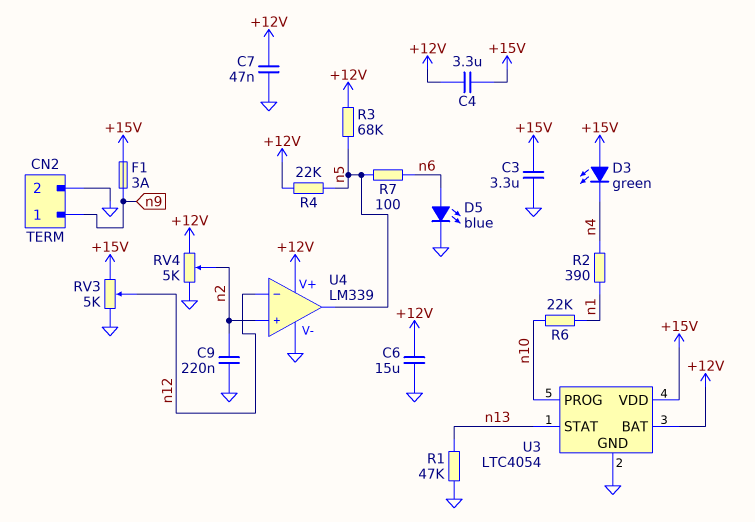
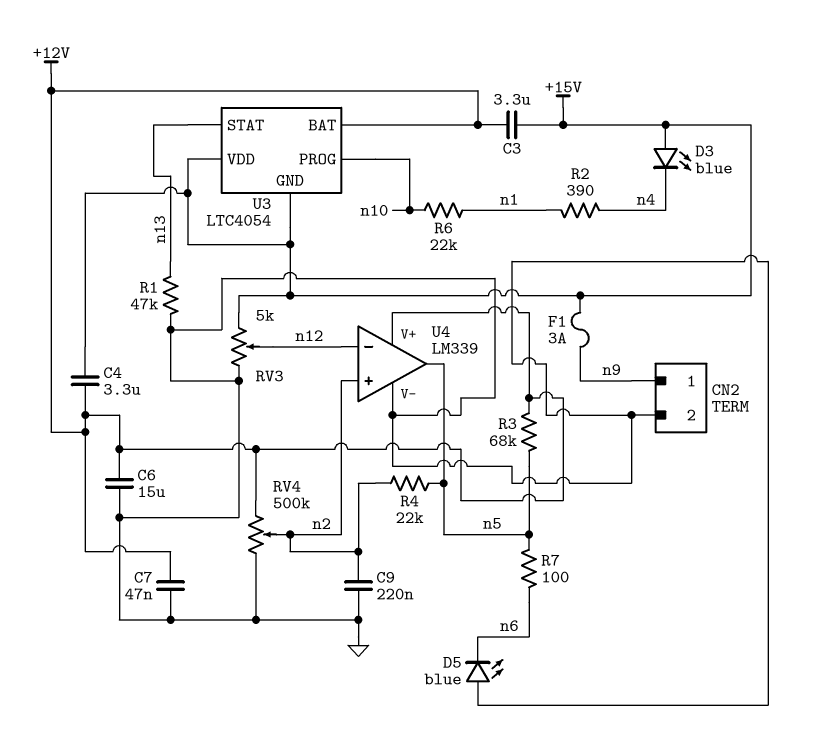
C3: 3.3uF (+15V, GND) -> 3.3uF (+12V, +15V)
D3: LED green (A +15V, K n4) -> LED blue (A +15V, K n4)
D5: LED blue (A n6, K GND) -> LED blue (A GND, K n6)
R4: 22k (+12V, n5) -> 22k (n2, n5)
RV4: 5k (+12V, GND, wiper n2) -> 500k (+12V, GND, wiper n2)
U3 pin GND: GND -> +15V

